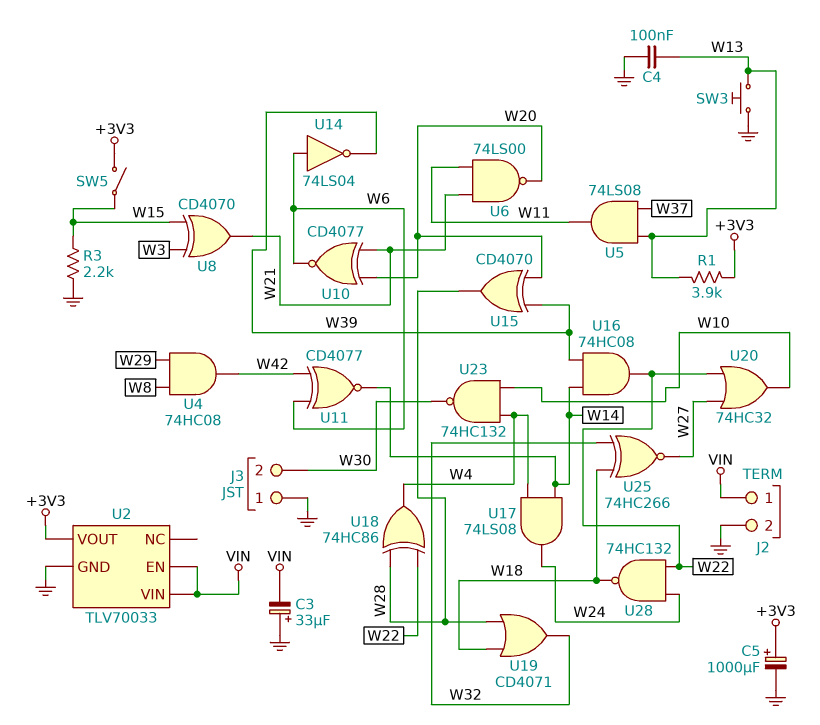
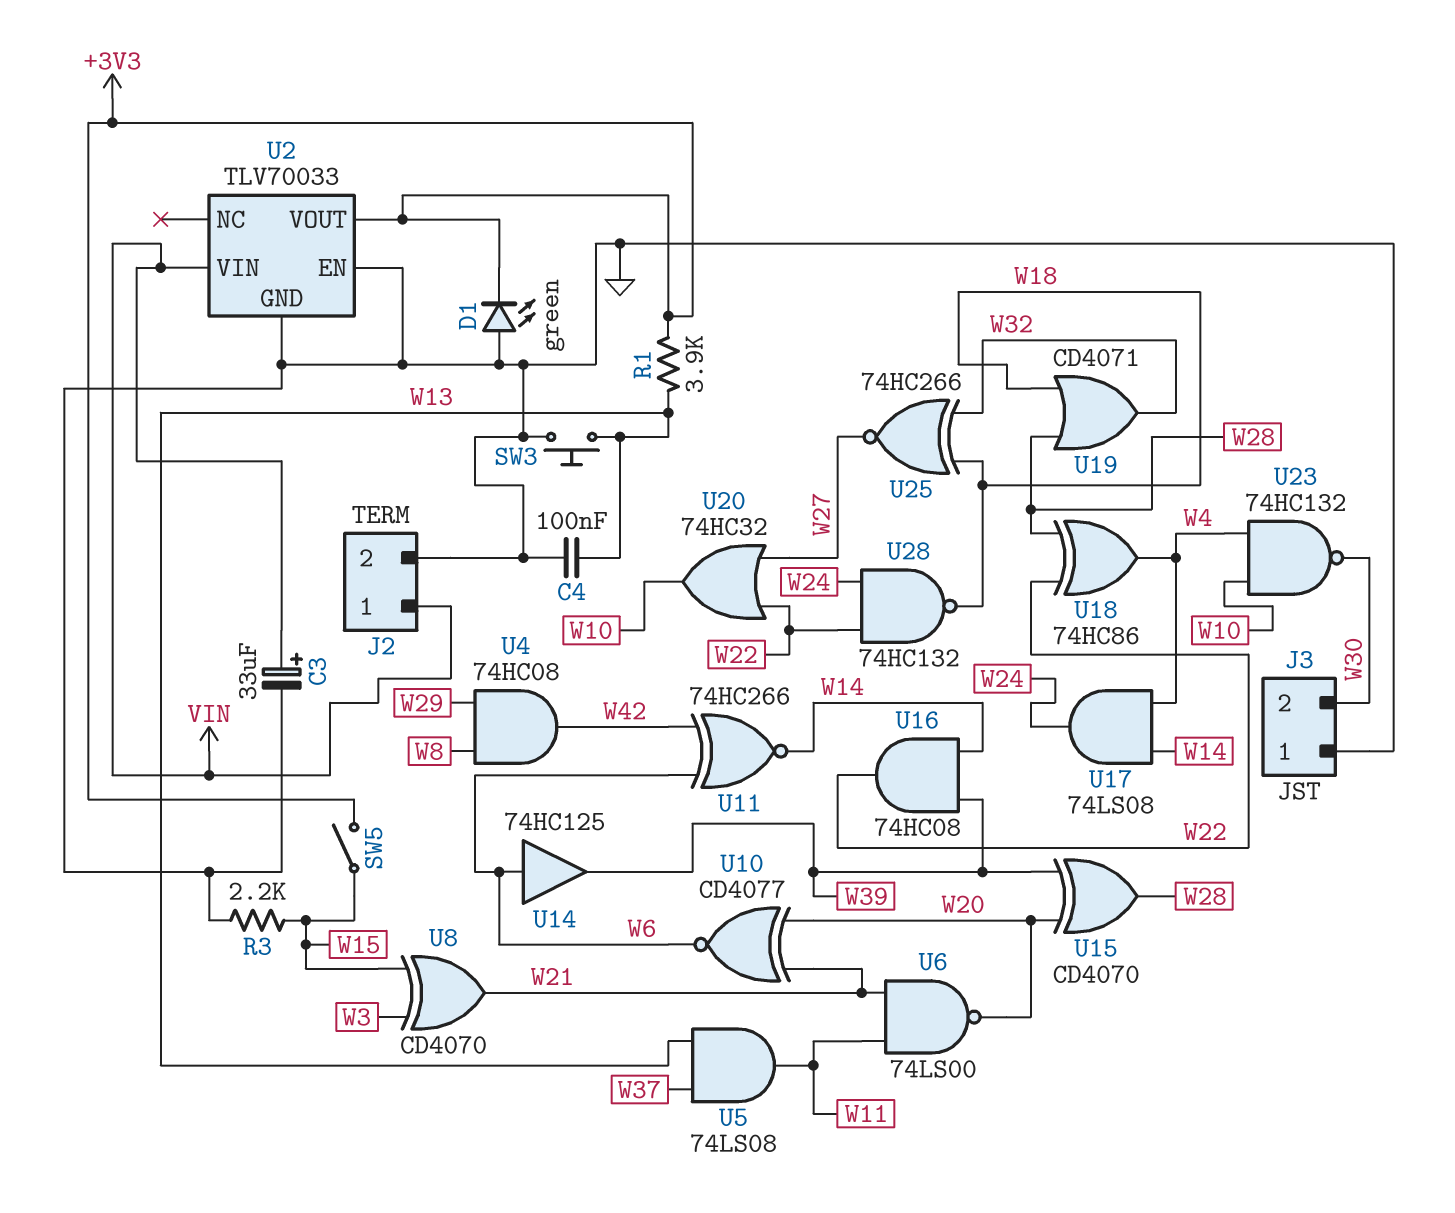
C3: 33uF (plus GND, minus VIN) -> 33uF (plus VIN, minus GND)
C5: 1000uF (plus +3V3, minus GND) -> none
D1: none -> LED green (A GND, K +3V3)
U2 pin EN: VIN -> GND
U11: XNOR CD4077 (in W6, in W42, out W14) -> XNOR 74HC266 (in W6, in W42, out W14)
U14: NOT 74LS04 (in W6, out W39) -> buffer 74HC125 (in W6, out W39)

